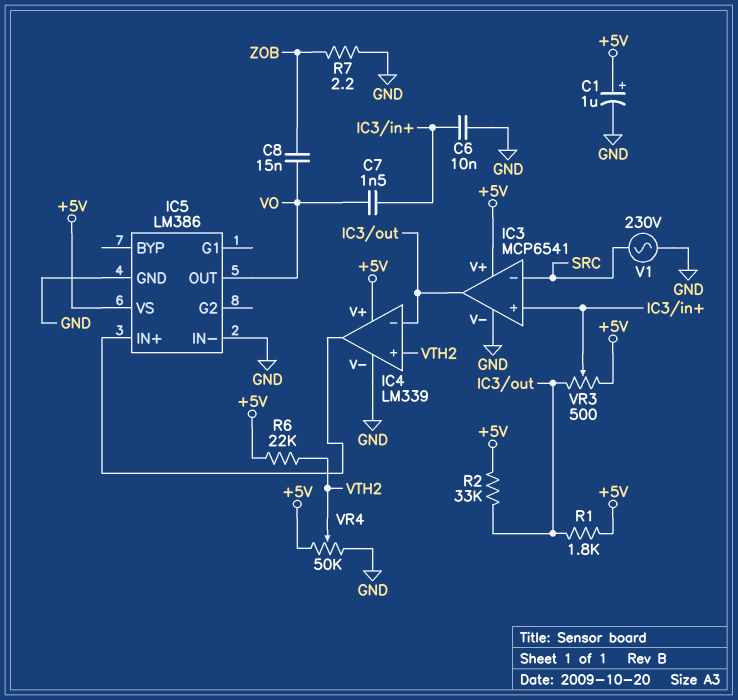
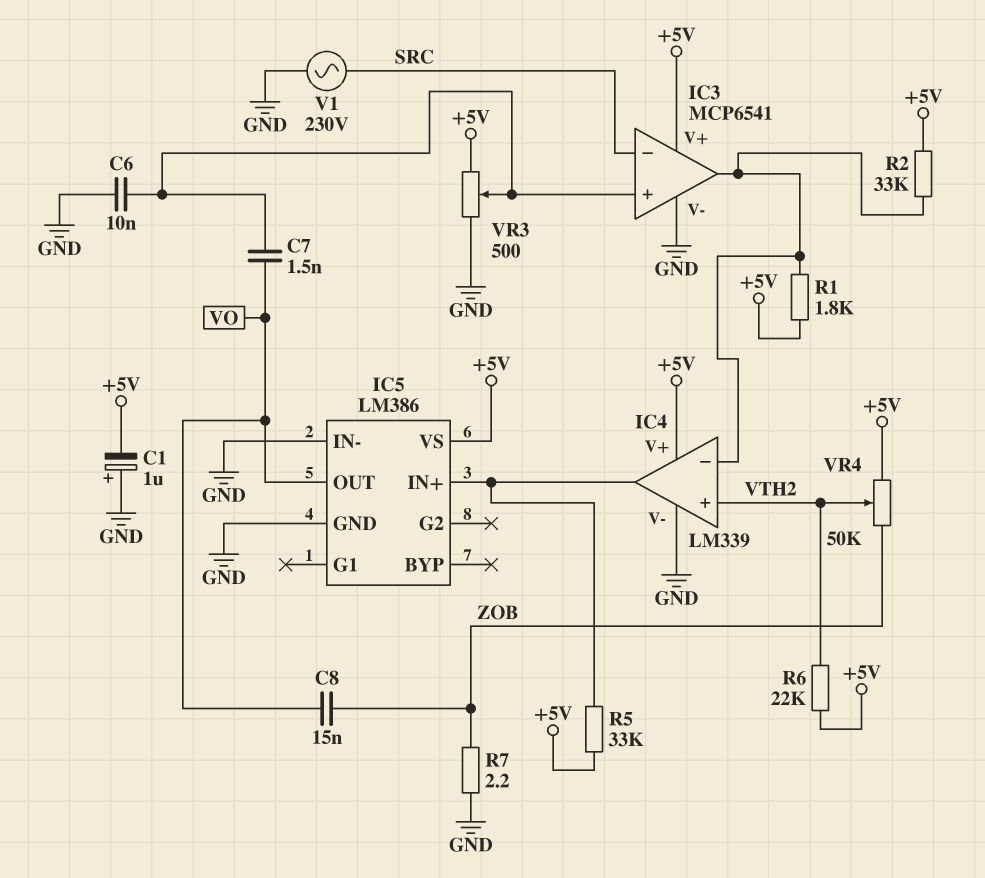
C1: 1uF (plus +5V, minus GND) -> 1uF (plus GND, minus +5V)
R5: none -> 33k (+5V, IC4/out)
VR3: 500 (+5V, IC3/out, wiper IC3/in+) -> 500 (+5V, GND, wiper IC3/in+)
VR4: 50k (+5V, GND, wiper VTH2) -> 50k (+5V, ZOB, wiper VTH2)

